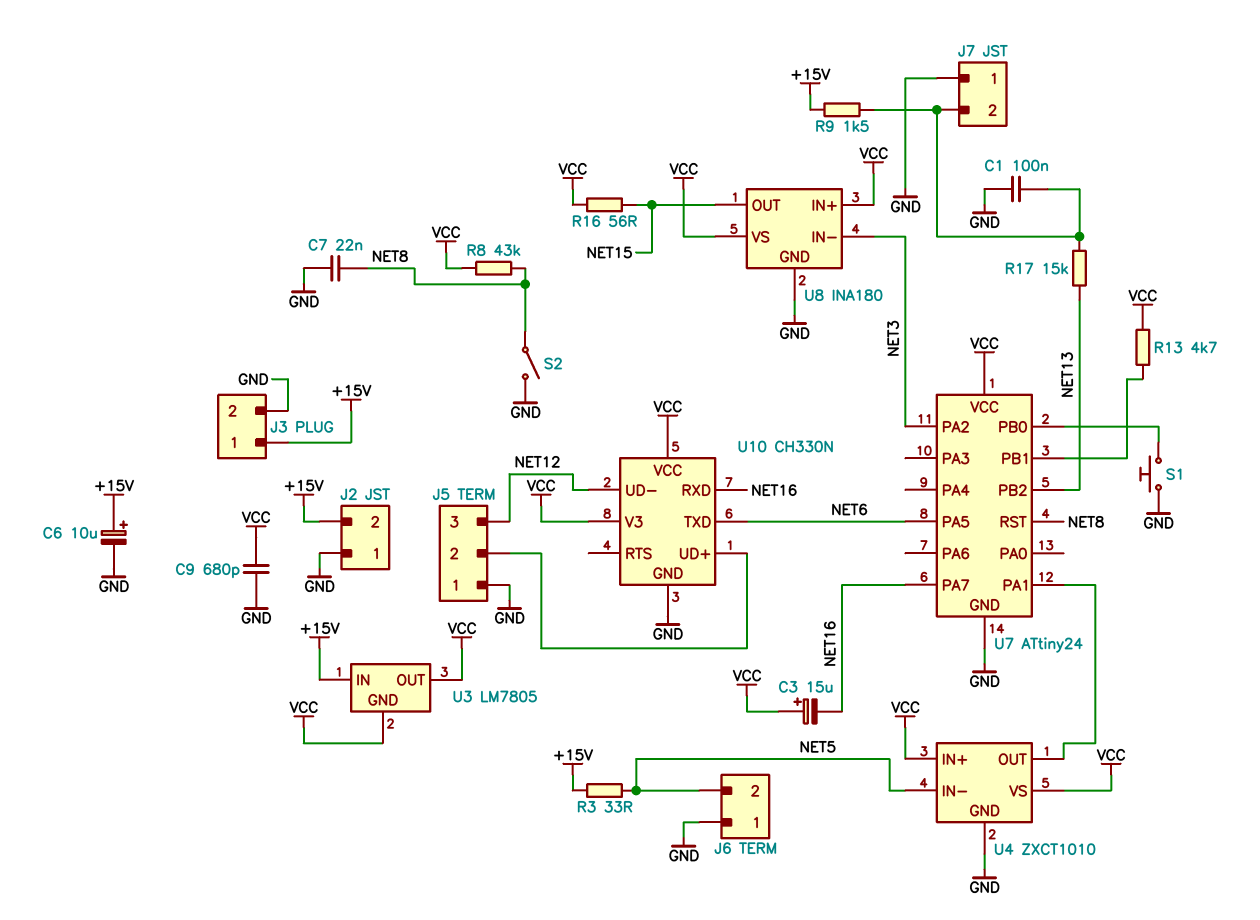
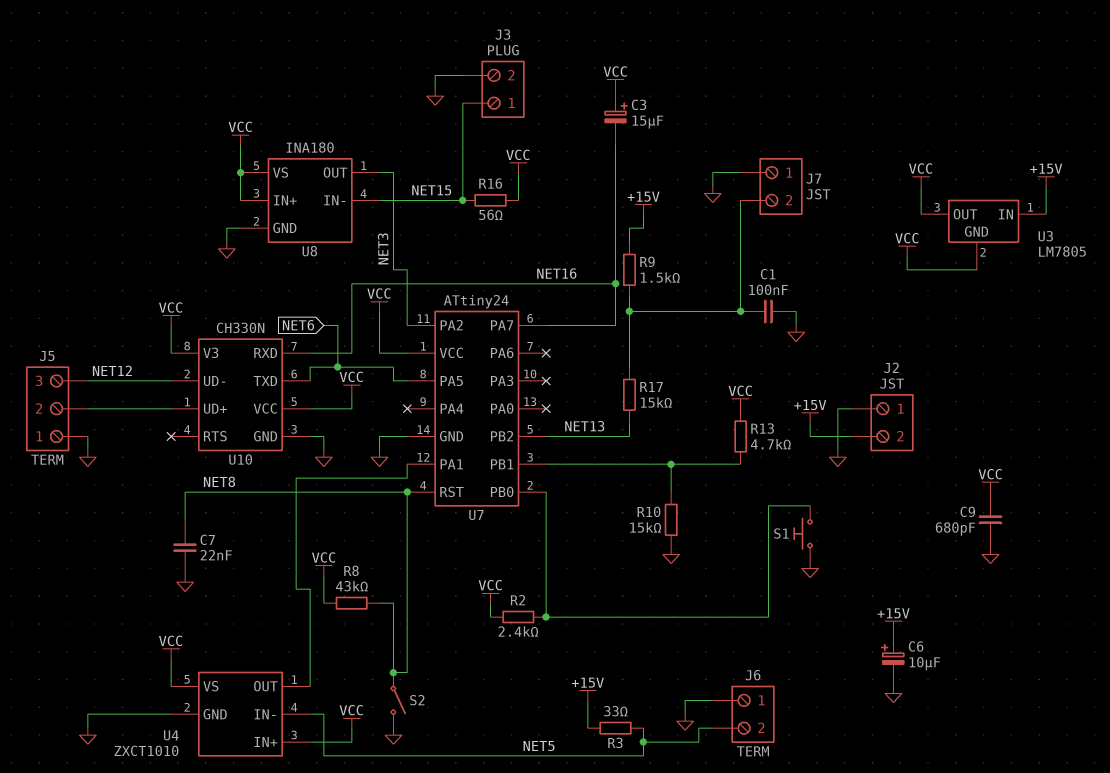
J3 pin 1: +15V -> NET15
R2: none -> 2.4k (U7/PB0, VCC)
R10: none -> 15k (GND, U7/PB1)
U8 pin IN-: NET3 -> NET15
U8 pin OUT: NET15 -> NET3

